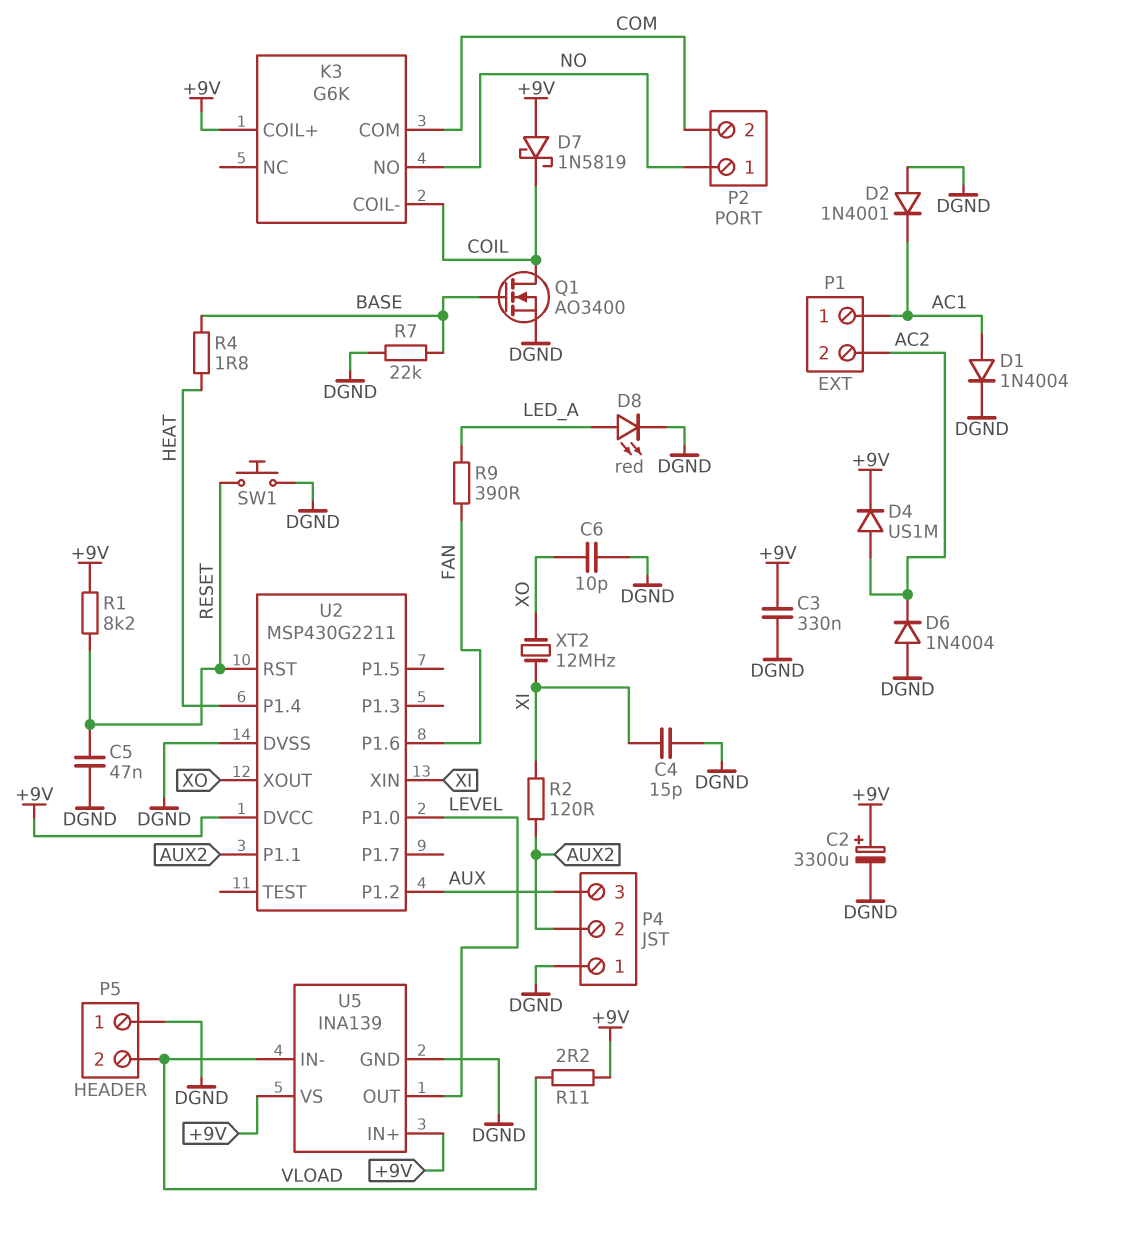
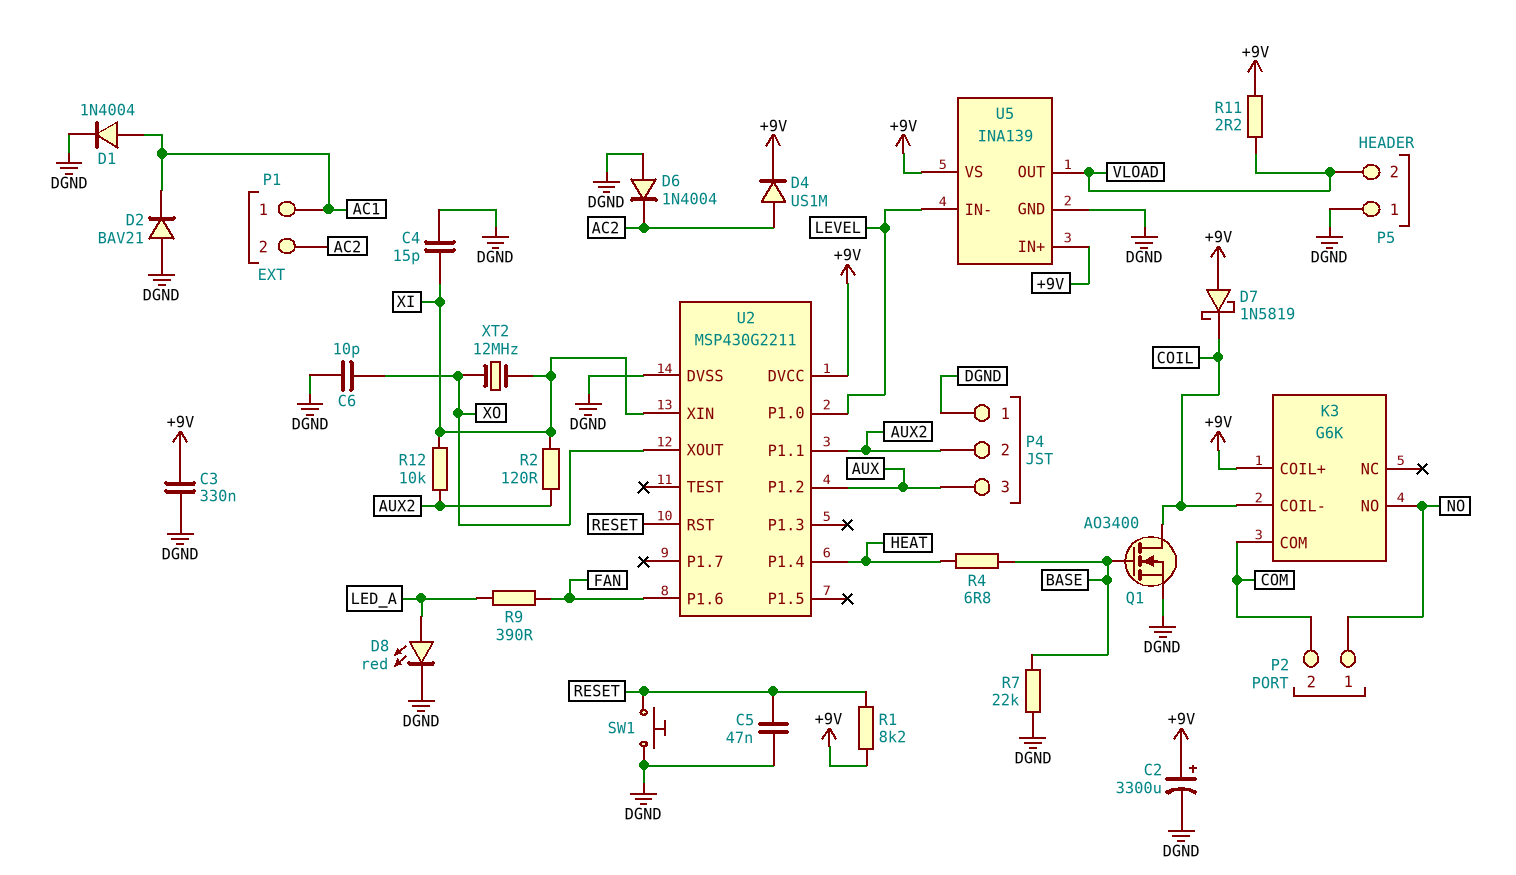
D2: diode 1N4001 (A DGND, K AC1) -> diode BAV21 (A DGND, K AC1)
R4: 1.8 (BASE, HEAT) -> 6.8 (BASE, HEAT)
R12: none -> 10k (AUX2, XI)
U5 pin IN-: VLOAD -> LEVEL
U5 pin OUT: LEVEL -> VLOAD

